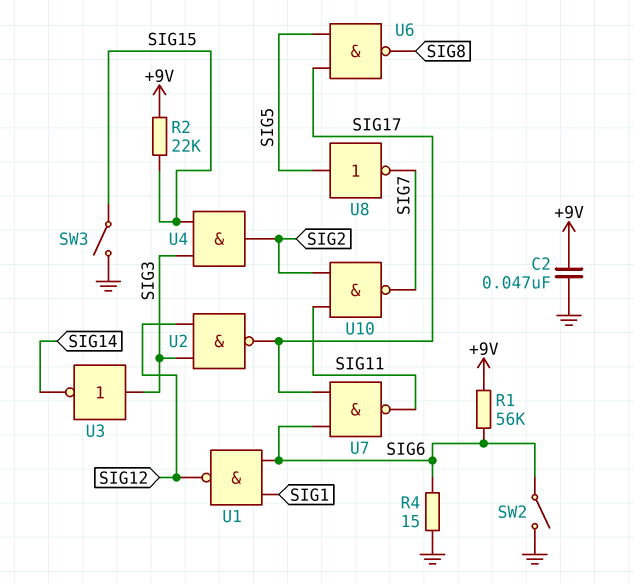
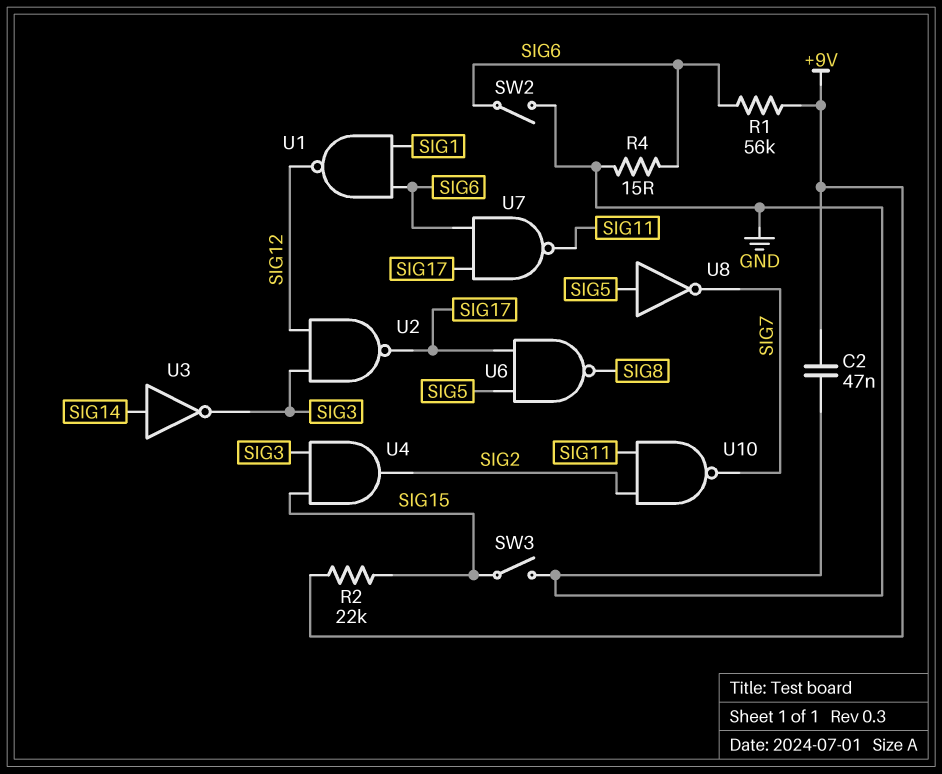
U3: NOT (in SIG3, out SIG14) -> NOT (in SIG14, out SIG3)

